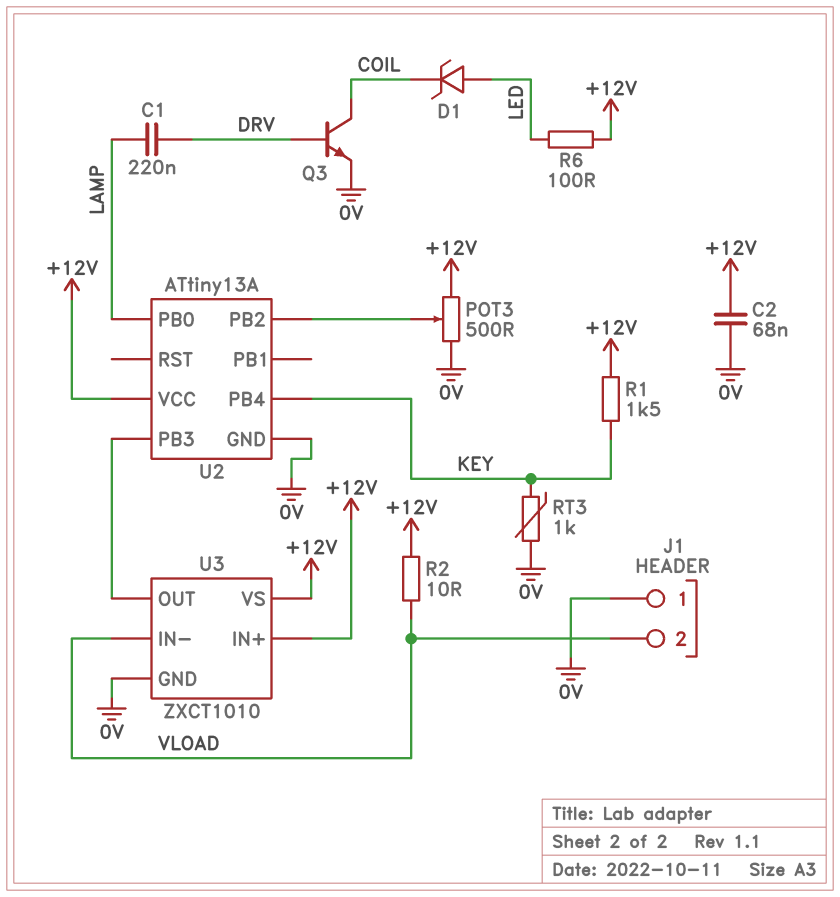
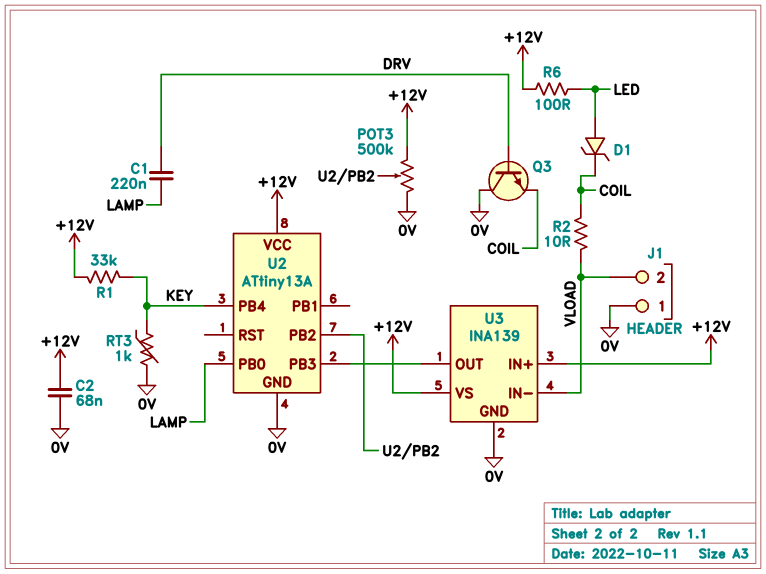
POT3: 500 (+12V, 0V, wiper U2/PB2) -> 500k (+12V, 0V, wiper U2/PB2)
Q3: NPN (B DRV, C COIL, E 0V) -> NPN (B DRV, C 0V, E COIL)
R1: 1.5k (+12V, KEY) -> 33k (+12V, KEY)
R2: 10 (+12V, VLOAD) -> 10 (COIL, VLOAD)
U3: ZXCT1010 -> INA139

